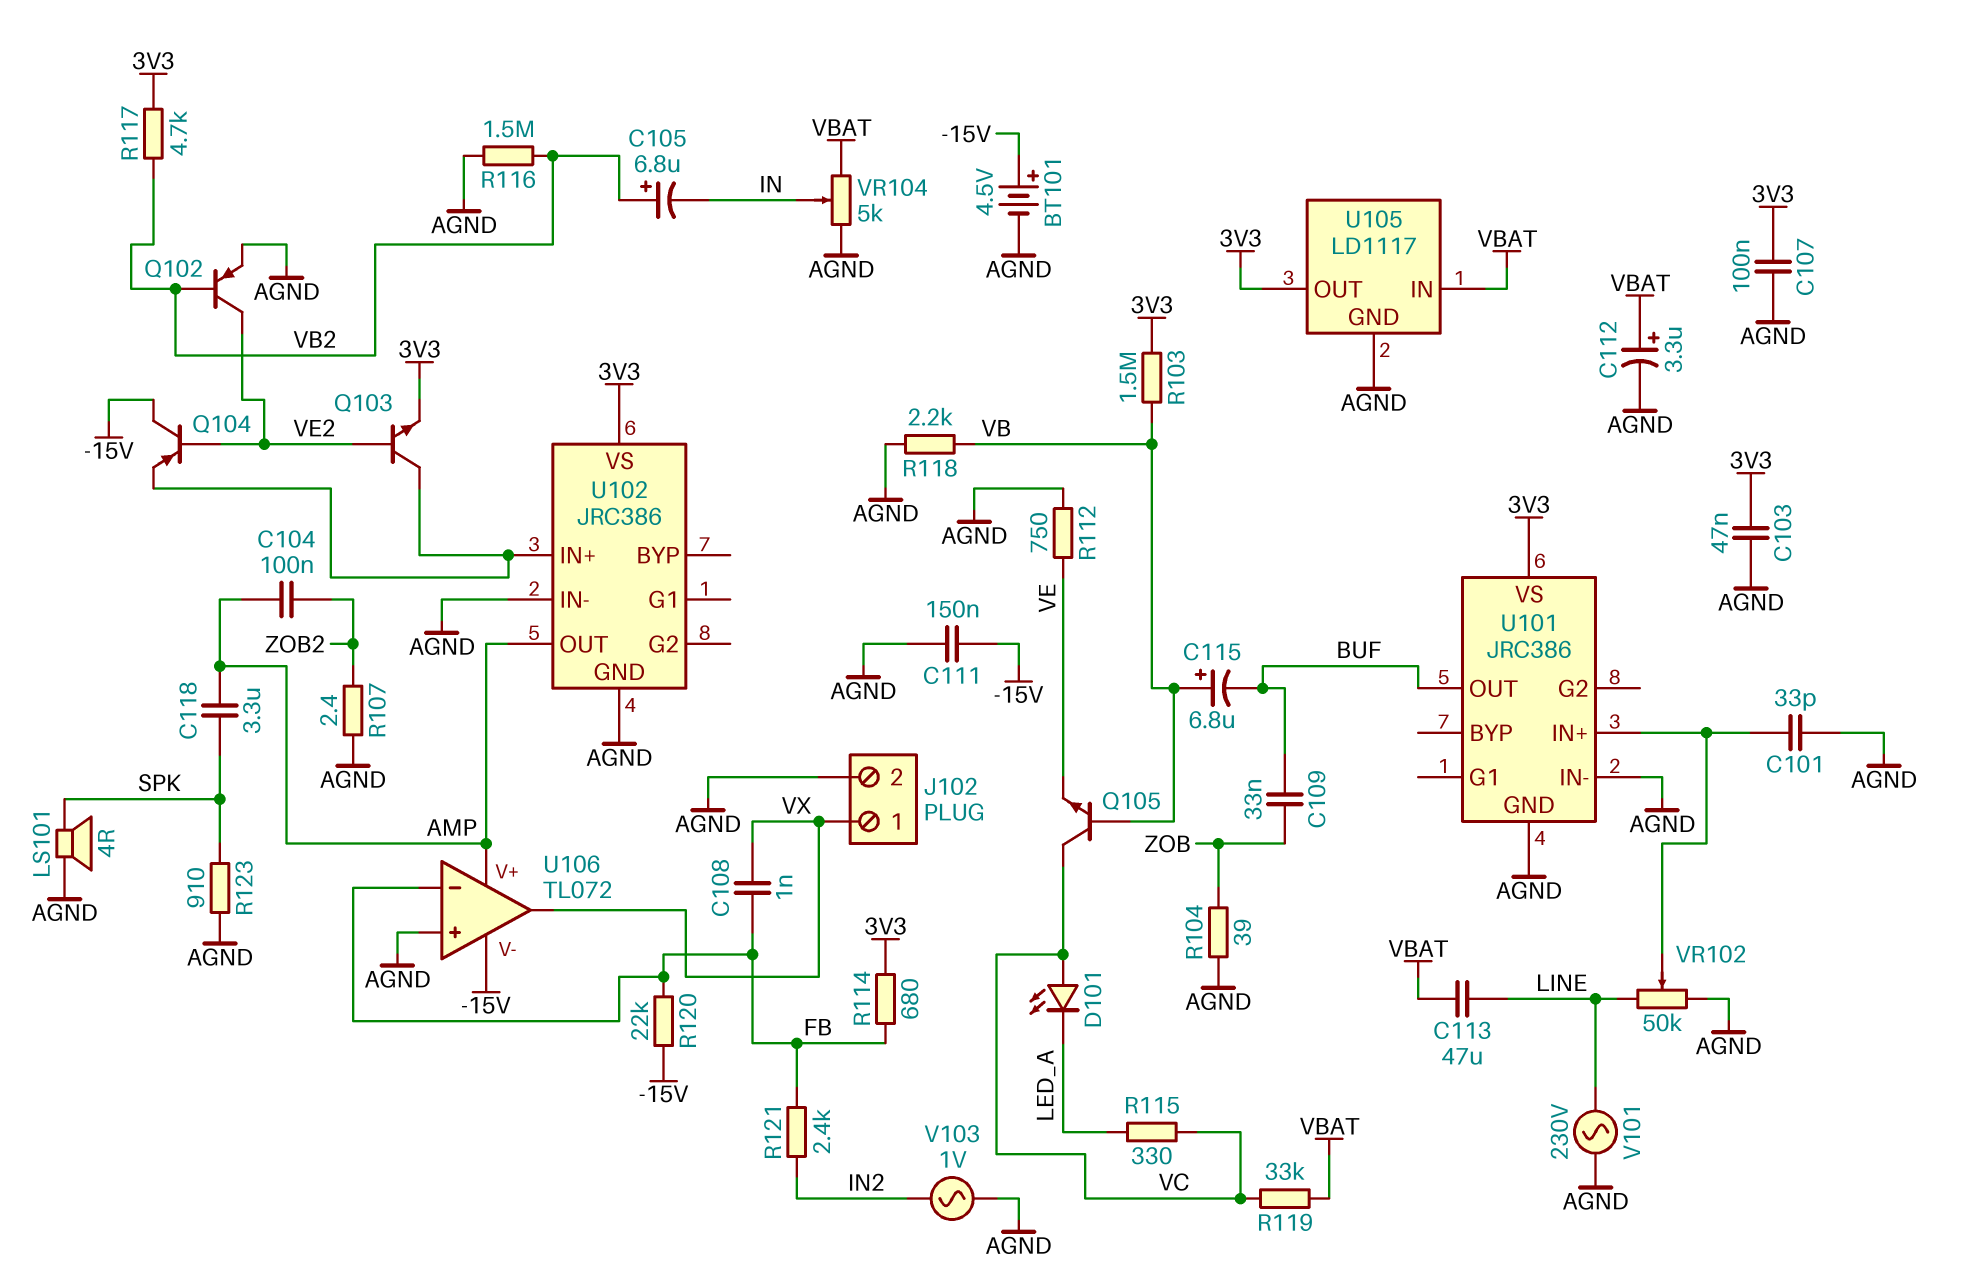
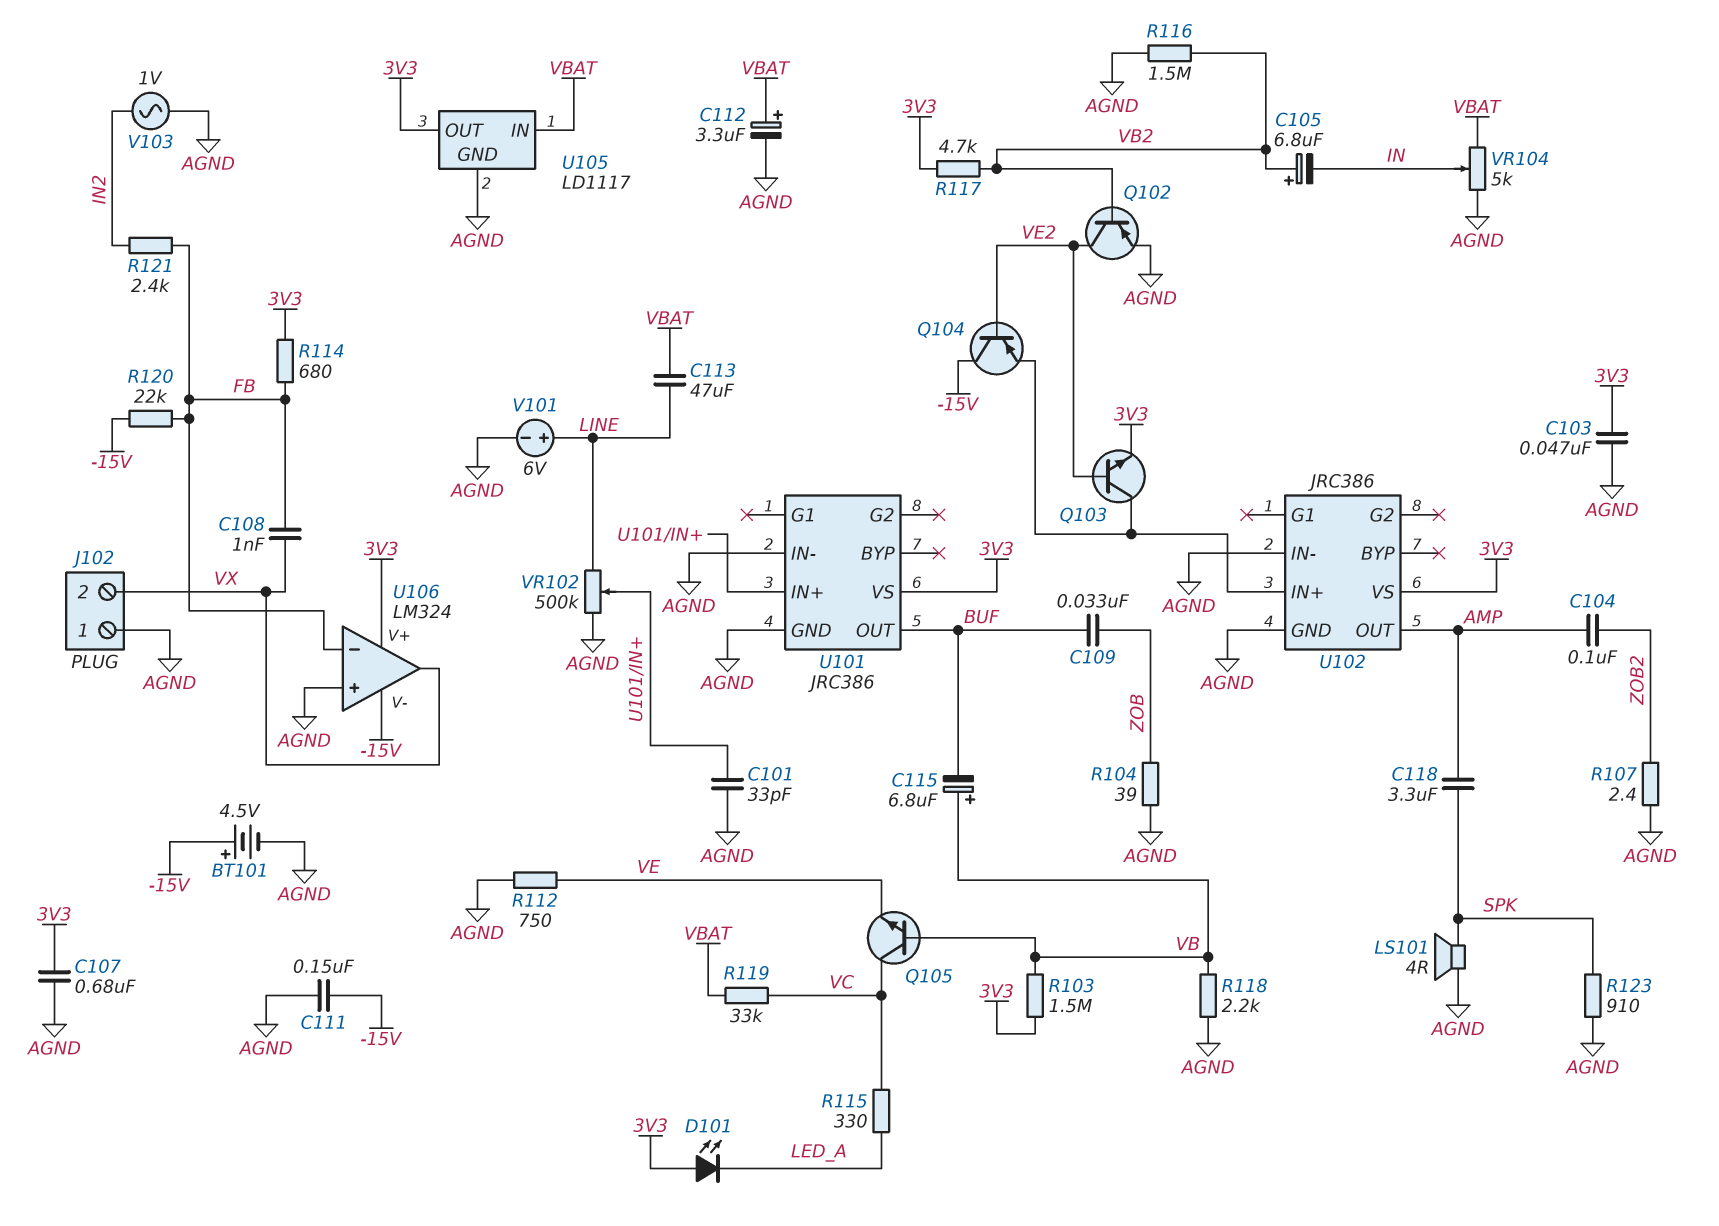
C107: 100nF (3V3, AGND) -> 680nF (3V3, AGND)
D101: LED (A VC, K LED_A) -> LED (A 3V3, K LED_A)
J102 pin 1: VX -> AGND
J102 pin 2: AGND -> VX
U106: TL072 -> LM324
U106 pin V+: AMP -> 3V3
V101: AC 230V (AGND, LINE) -> 6V (plus LINE, minus AGND)
VR102: 50k (AGND, LINE, wiper U101/IN+) -> 500k (AGND, LINE, wiper U101/IN+)

